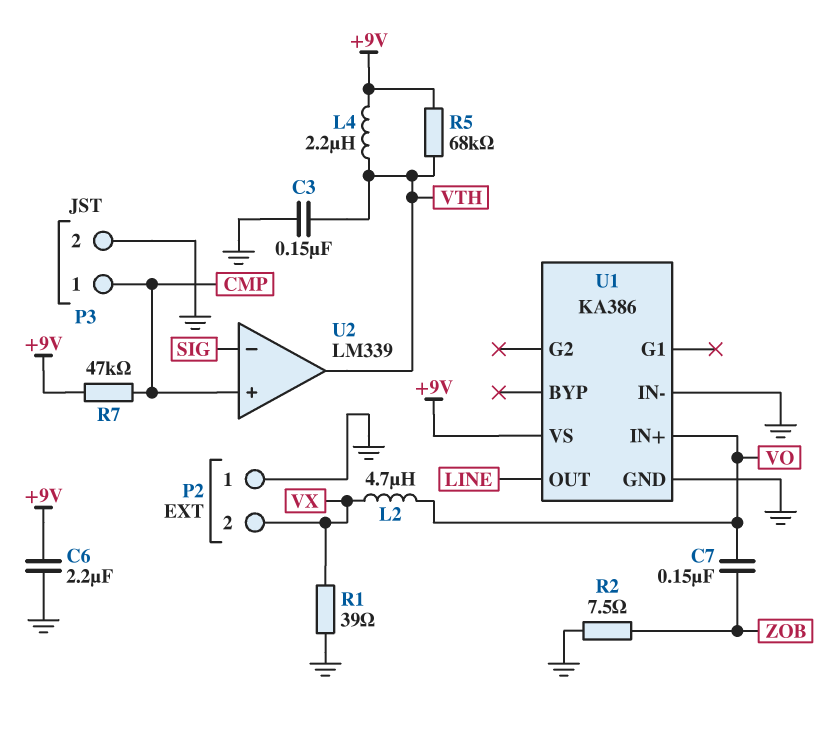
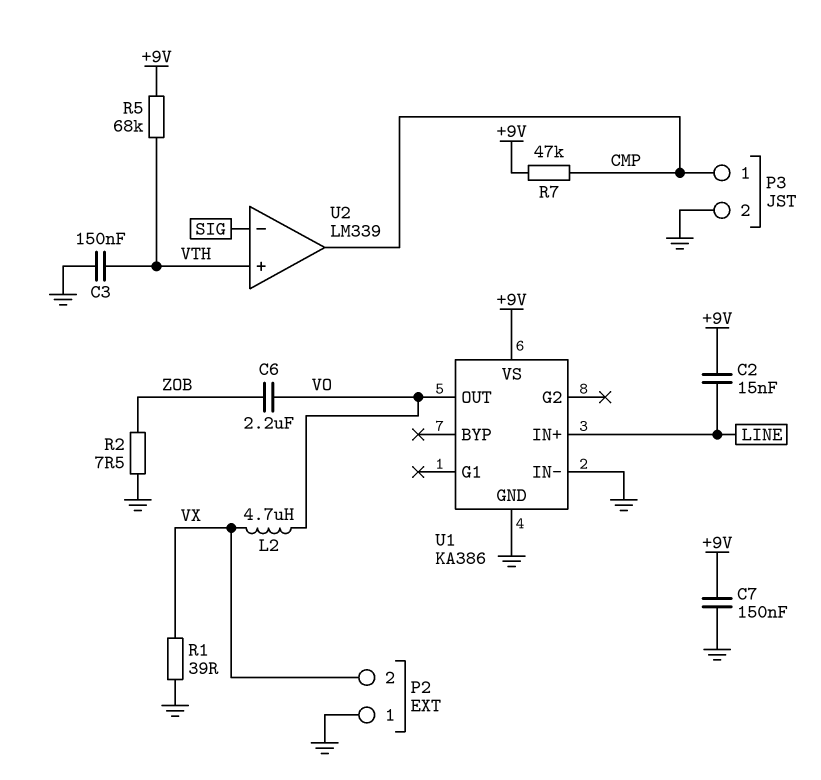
C2: none -> 15nF (+9V, LINE)
C6: 2.2uF (+9V, GND) -> 2.2uF (VO, ZOB)
C7: 150nF (VO, ZOB) -> 150nF (+9V, GND)
L4: 2.2uH (+9V, VTH) -> none
U1 pin IN+: VO -> LINE
U1 pin OUT: LINE -> VO
U2 pin in+: CMP -> VTH
U2 pin out: VTH -> CMP

